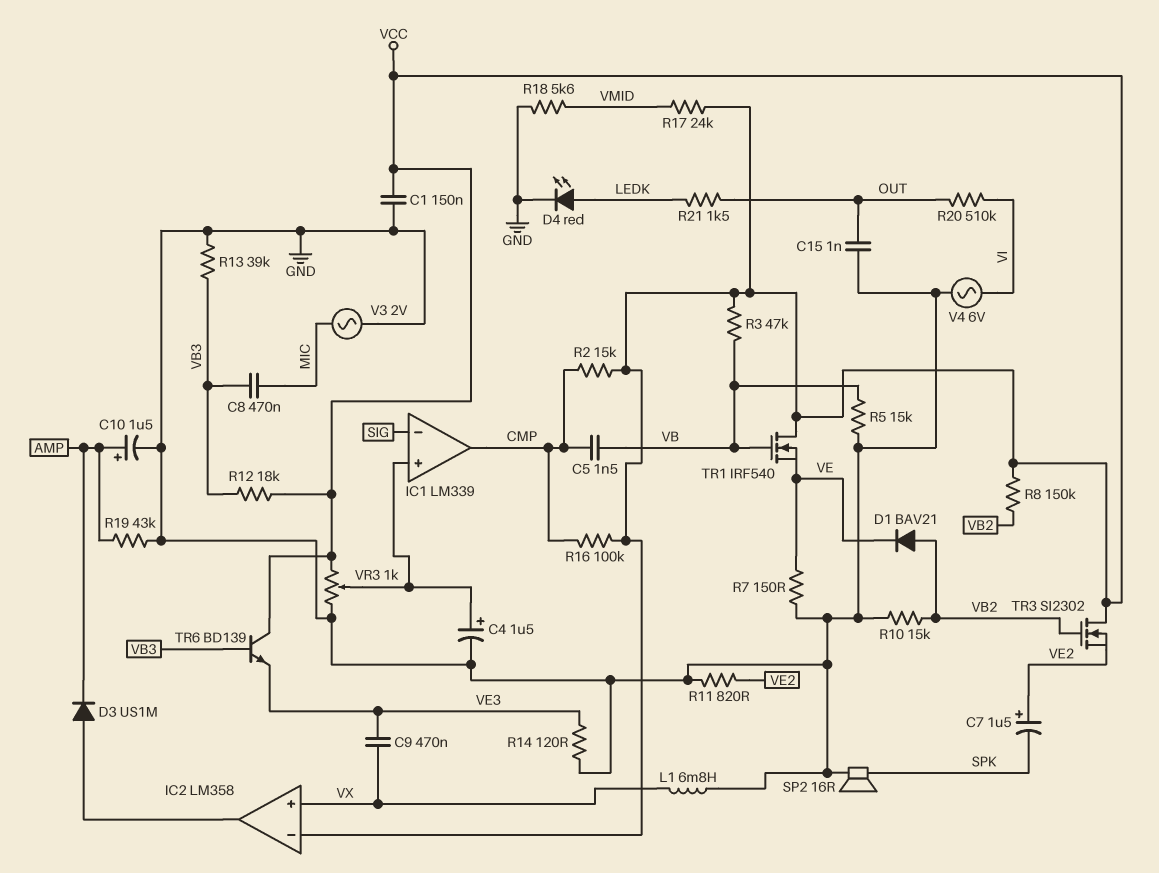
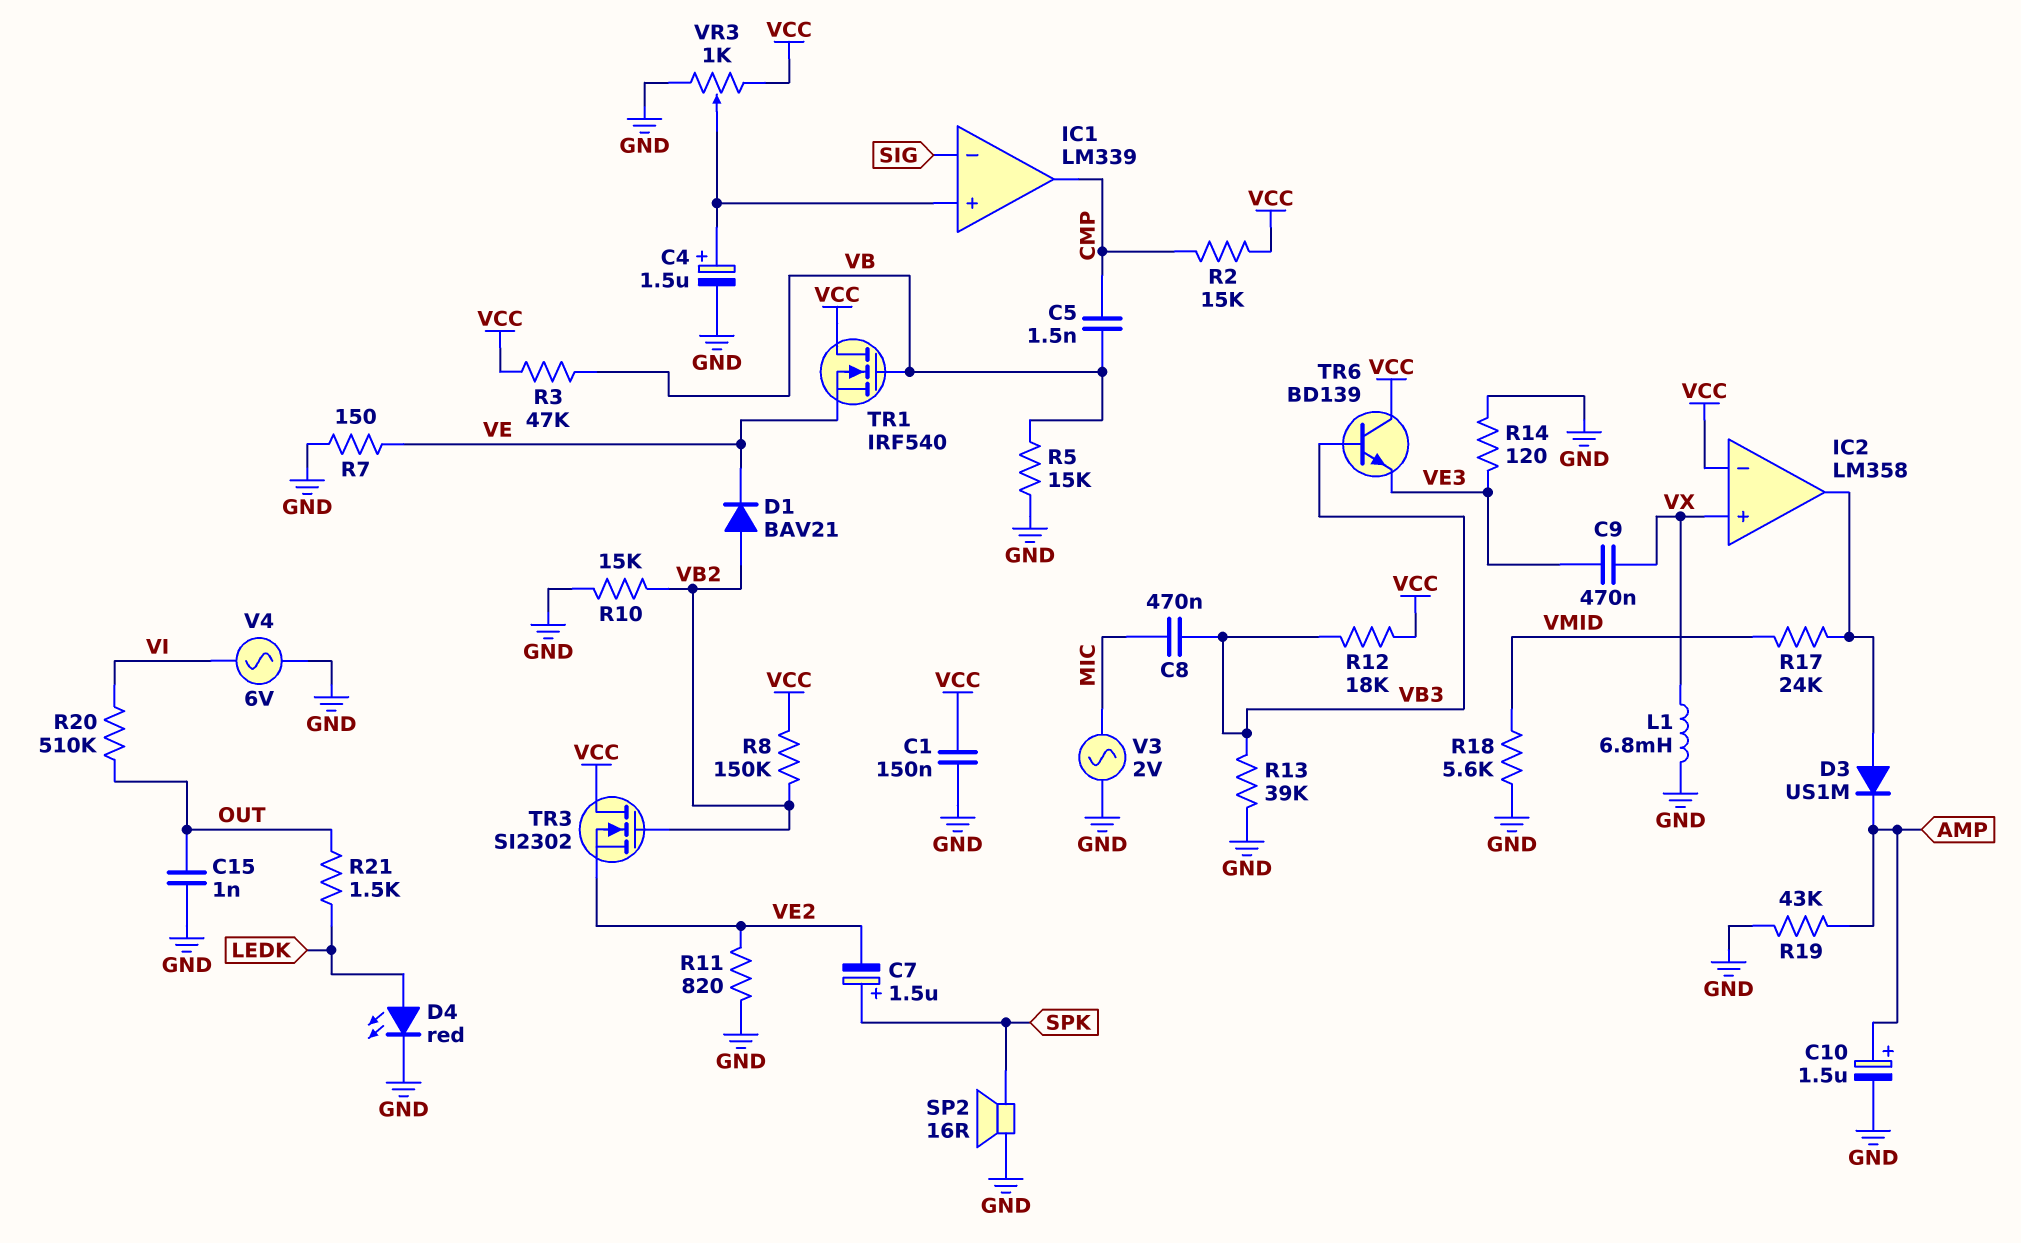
C7: 1.5uF (plus VE2, minus SPK) -> 1.5uF (plus SPK, minus VE2)
R16: 100k (CMP, VCC) -> none
R17: 24k (VCC, VMID) -> 24k (IC2/out, VMID)

